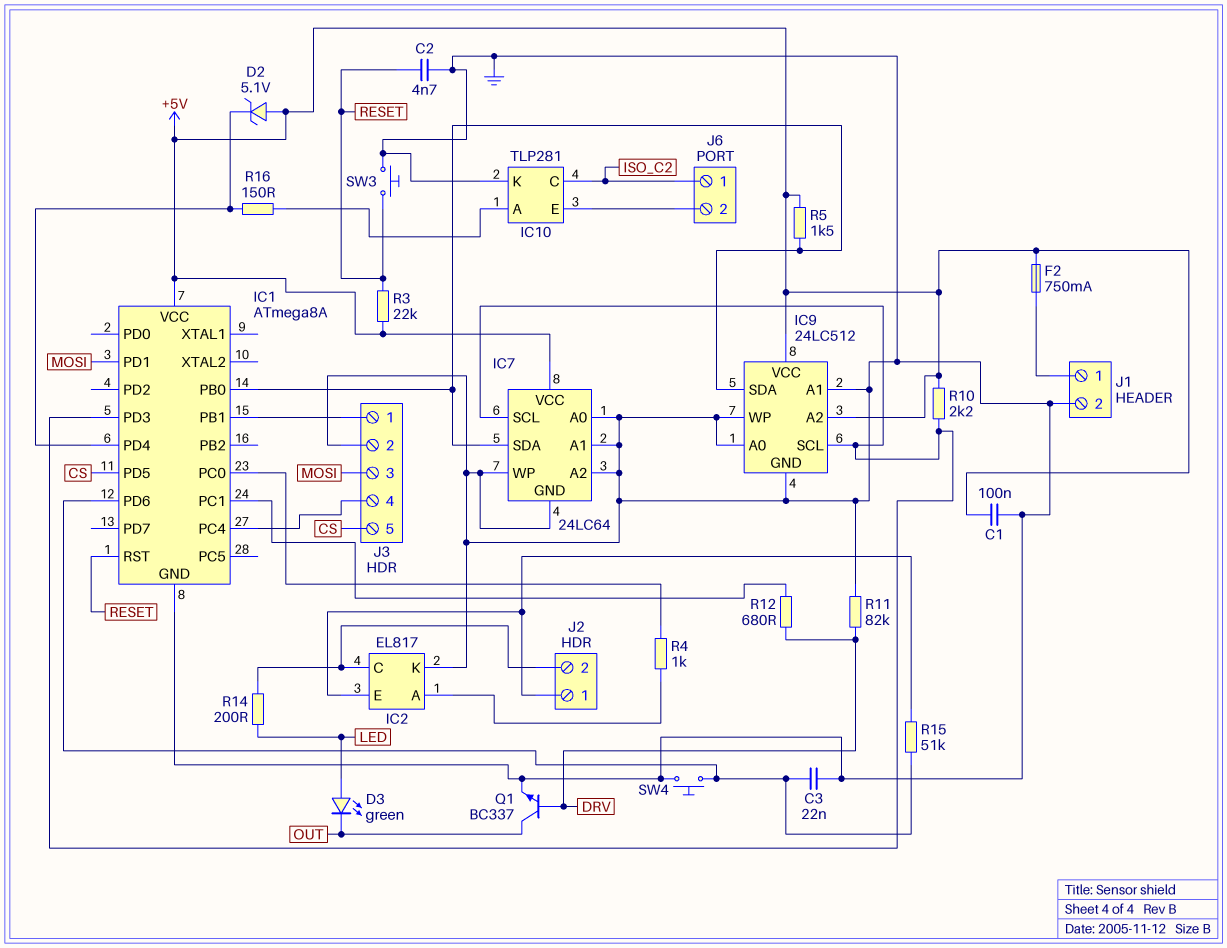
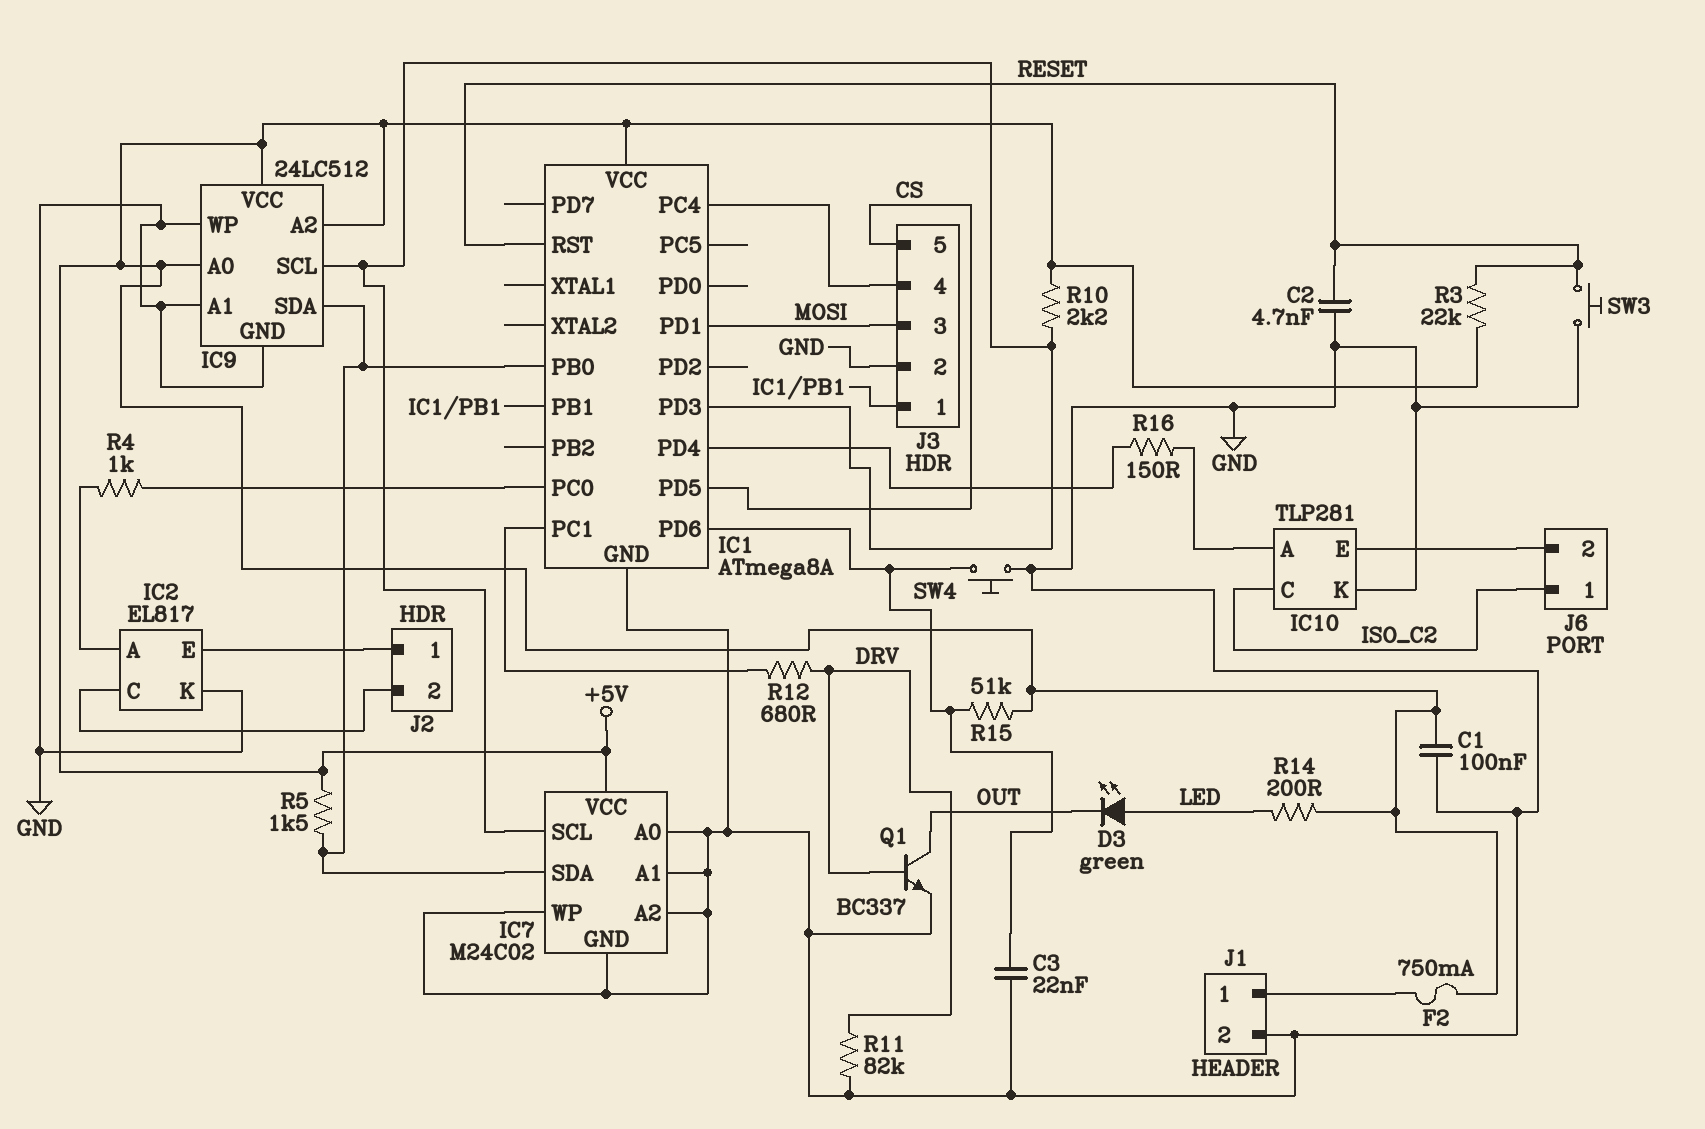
D2: zener 5.1V (A +5V, K IC1/PD4) -> none
IC7: 24LC64 -> M24C02
IC9 pin A0: GND -> +5V
R14: 200 (IC2/C, LED) -> 200 (+5V, LED)
R15: 51k (IC1/PD6, IC2/E) -> 51k (+5V, IC1/PD6)

